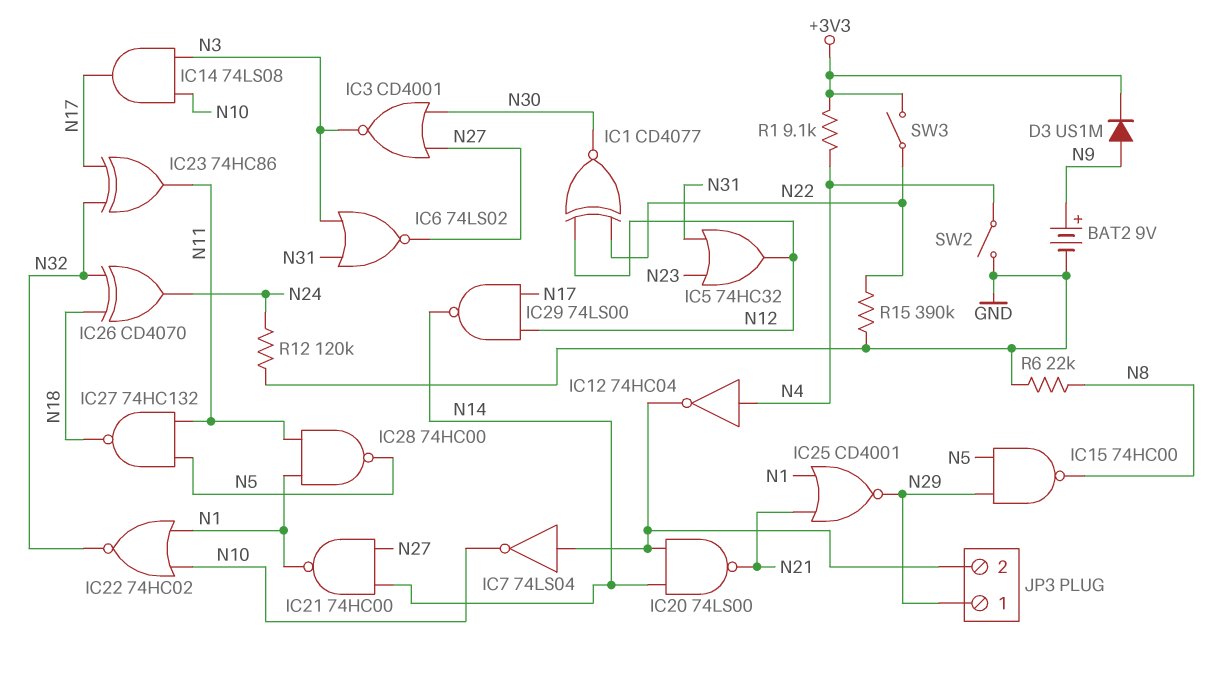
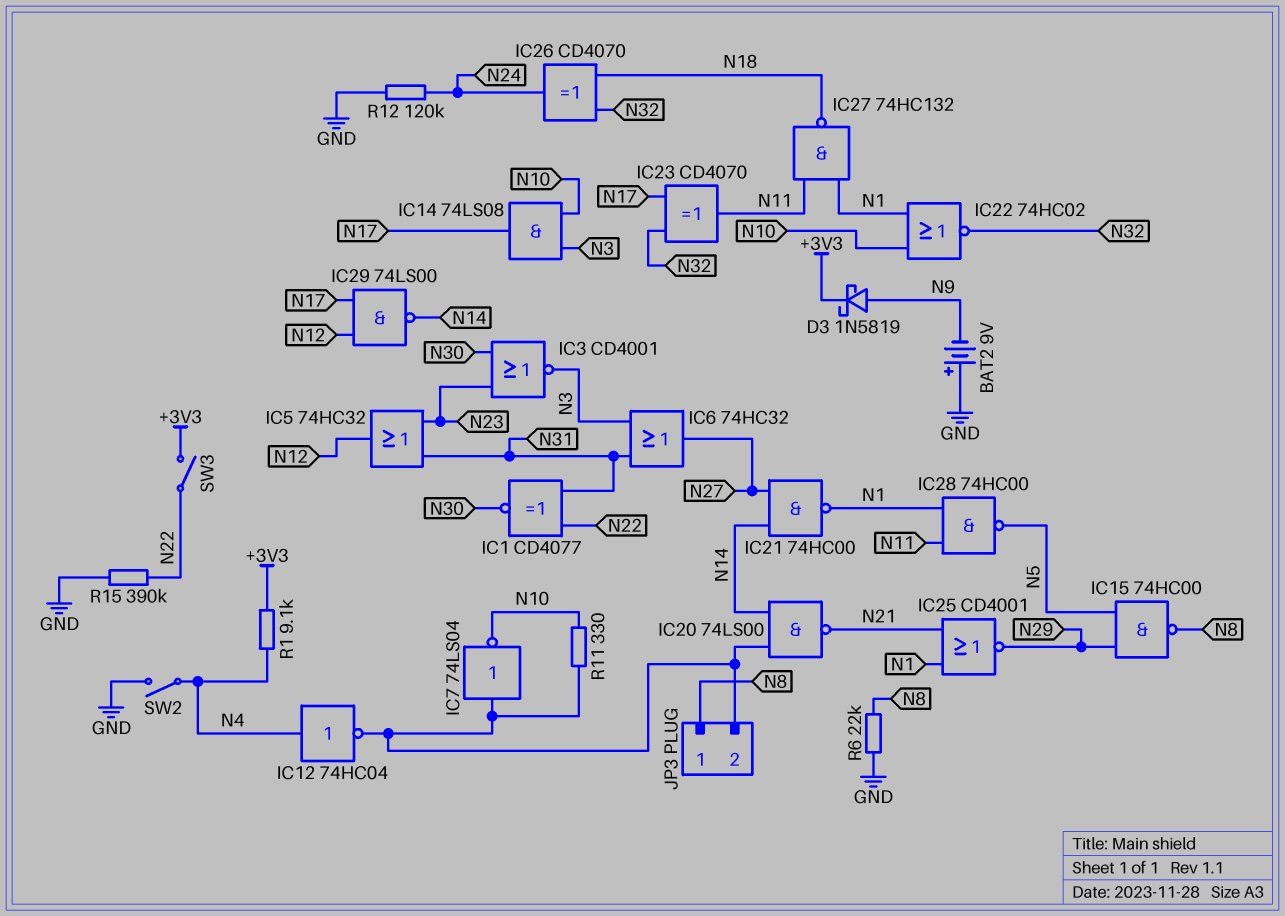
BAT2: 9V (plus N9, minus GND) -> 9V (plus GND, minus N9)
D3: diode US1M (A N9, K +3V3) -> schottky 1N5819 (A N9, K +3V3)
IC1: XNOR CD4077 (in N12, in N22, out N30) -> XNOR CD4077 (in N22, in N31, out N30)
IC3: NOR CD4001 (in N27, in N30, out N3) -> NOR CD4001 (in N23, in N30, out N3)
IC6: NOR 74LS02 (in N3, in N31, out N27) -> OR 74HC32 (in N3, in N31, out N27)
IC23: XOR 74HC86 (in N17, in N32, out N11) -> XOR CD4070 (in N17, in N32, out N11)
IC27: NAND 74HC132 (in N5, in N11, out N18) -> NAND 74HC132 (in N1, in N11, out N18)
JP3 pin 1: N29 -> N8
R11: none -> 330 (JP3/2, N10)

